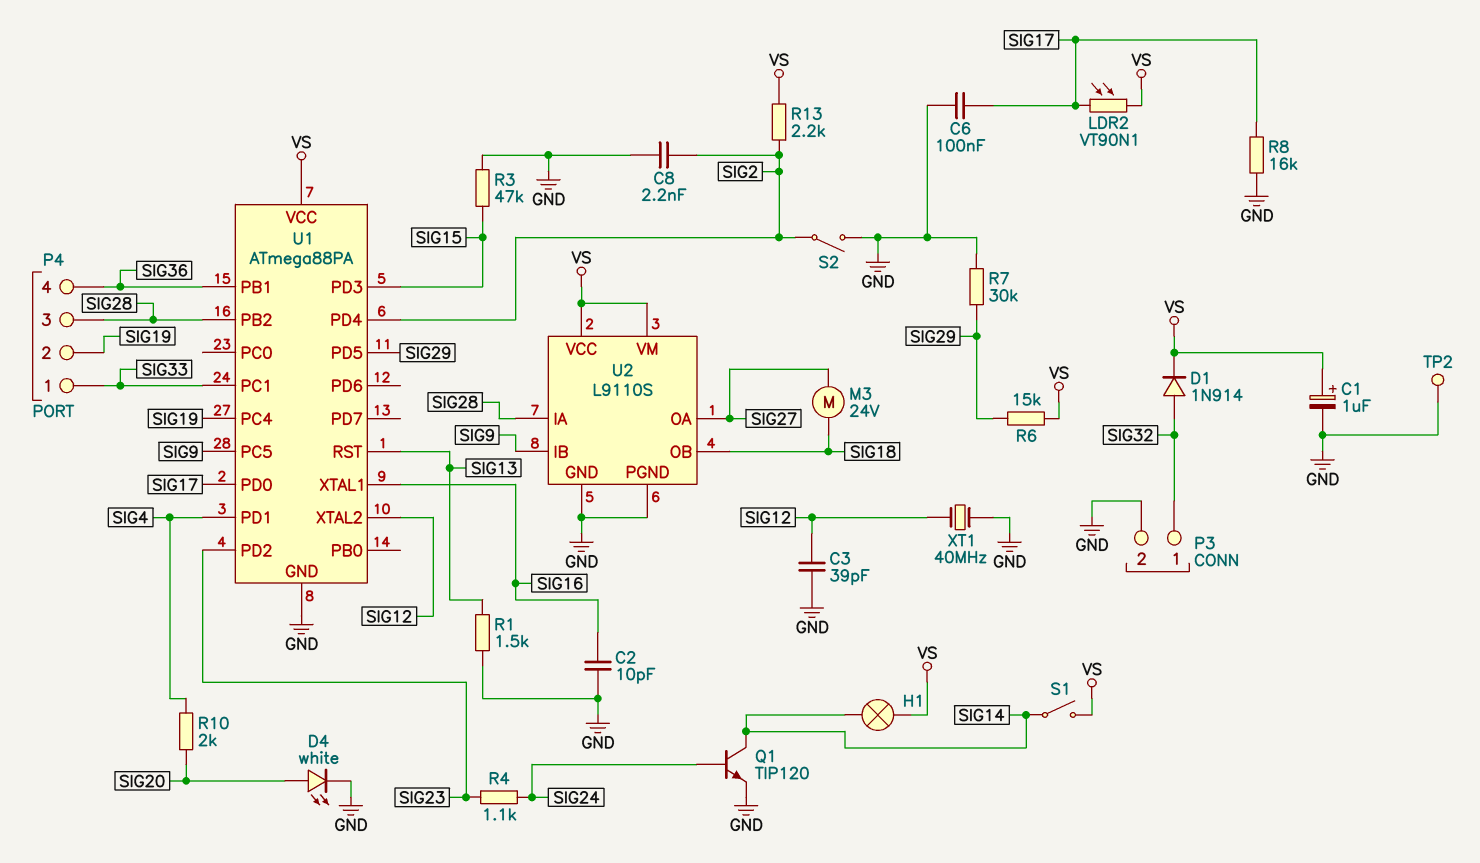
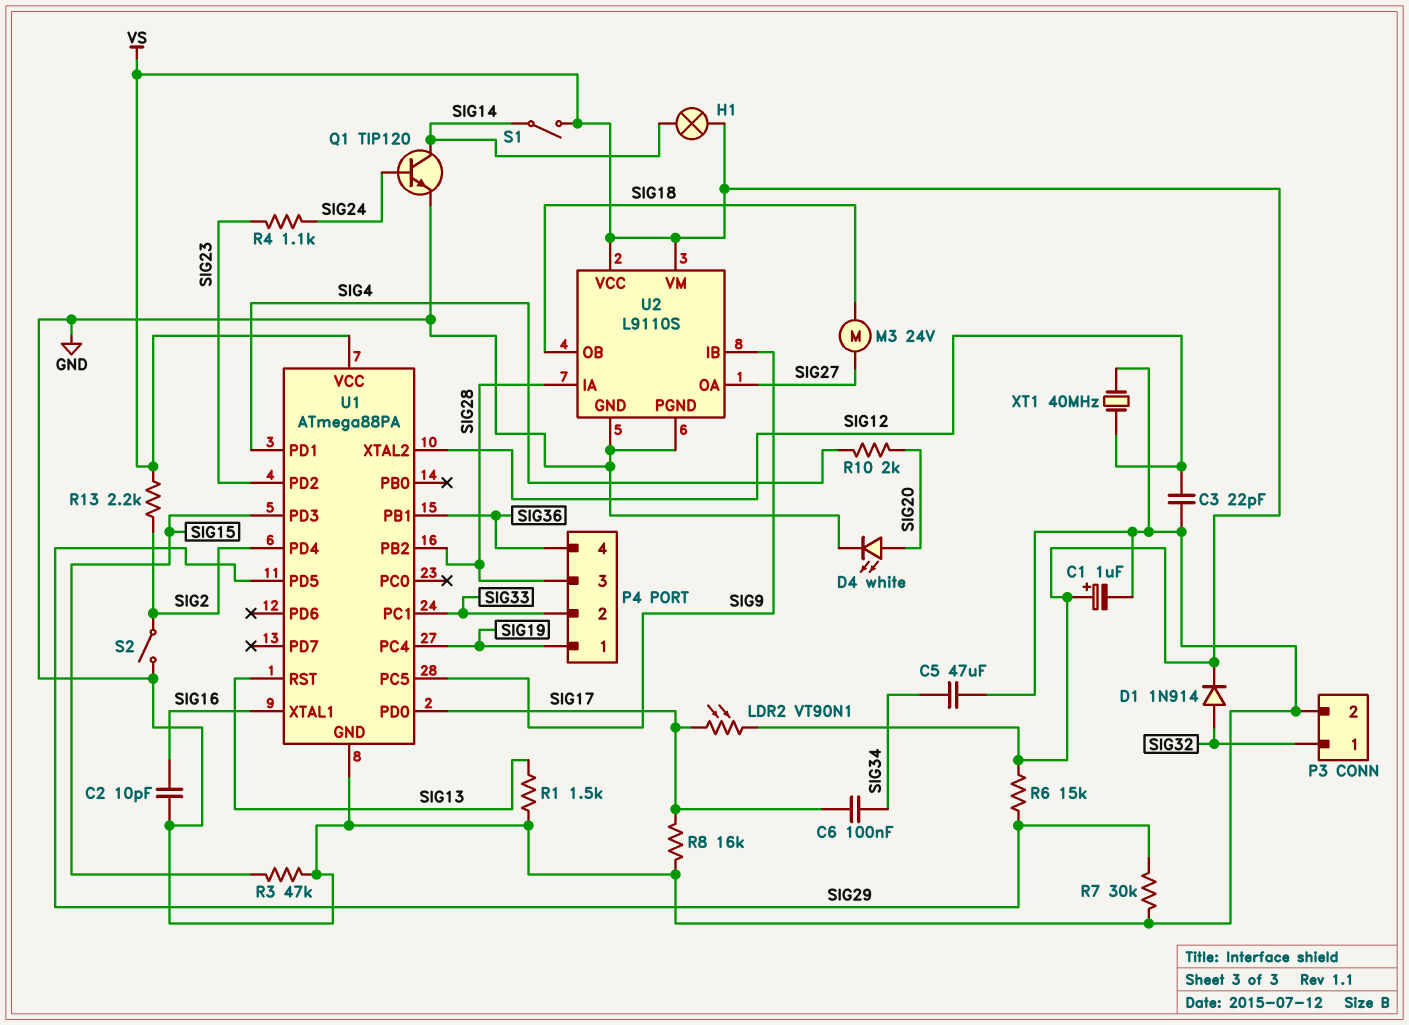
C3: 39pF (GND, SIG12) -> 22pF (GND, SIG12)
C5: none -> 47uF (GND, SIG34)
C6: 100nF (GND, SIG17) -> 100nF (SIG17, SIG34)
C8: 2.2nF (GND, SIG2) -> none
P4 pin 1: SIG33 -> SIG19
P4 pin 2: SIG19 -> SIG33
TP2: test point (GND) -> none

